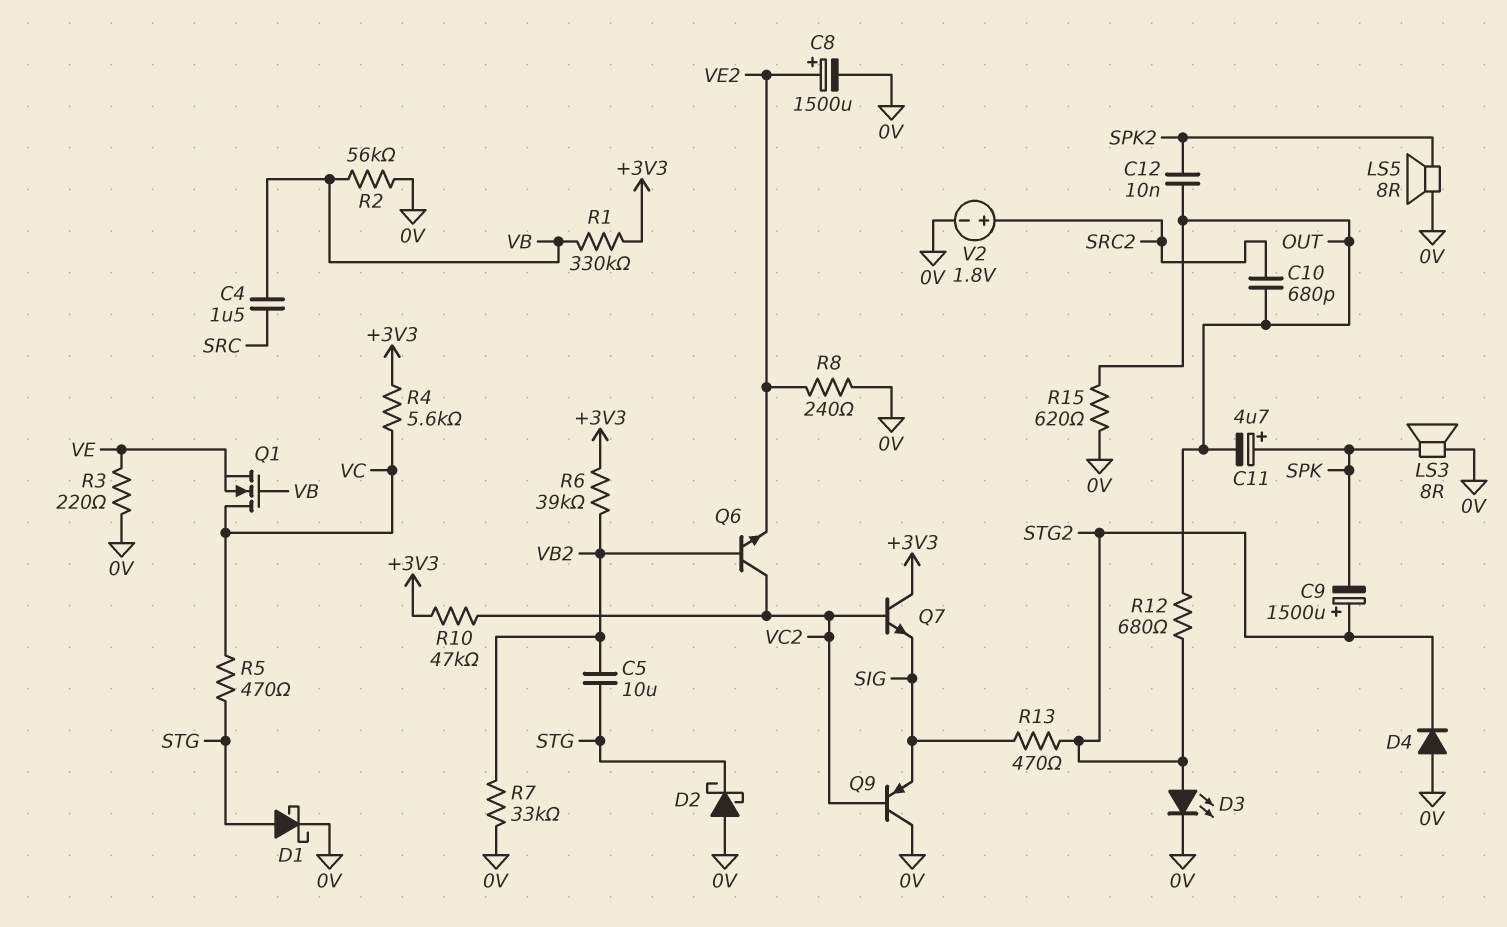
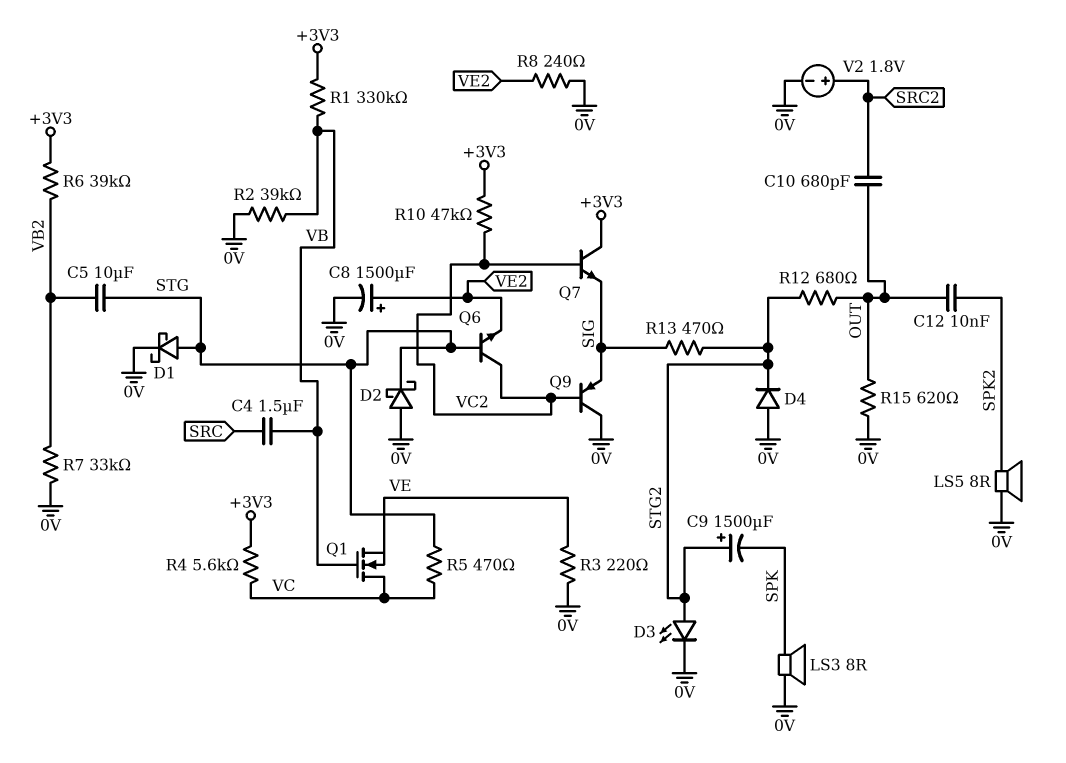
C11: 4.7uF (plus SPK, minus OUT) -> none
Q6: NPN (B VB2, C VC2, E VE2) -> NPN (B STG, C VC2, E VE2)
R2: 56k (0V, VB) -> 39k (0V, VB)

